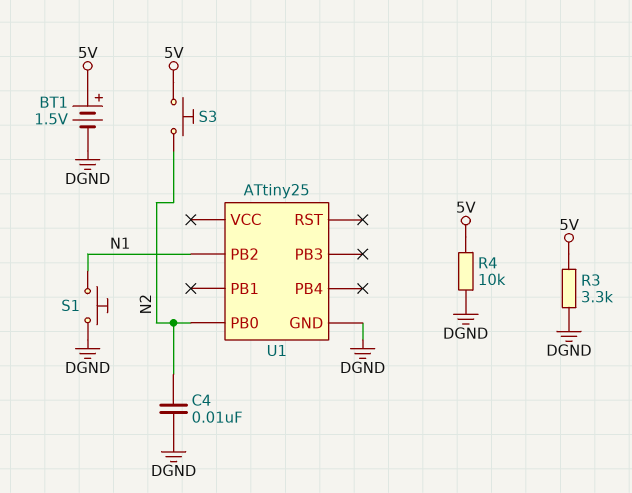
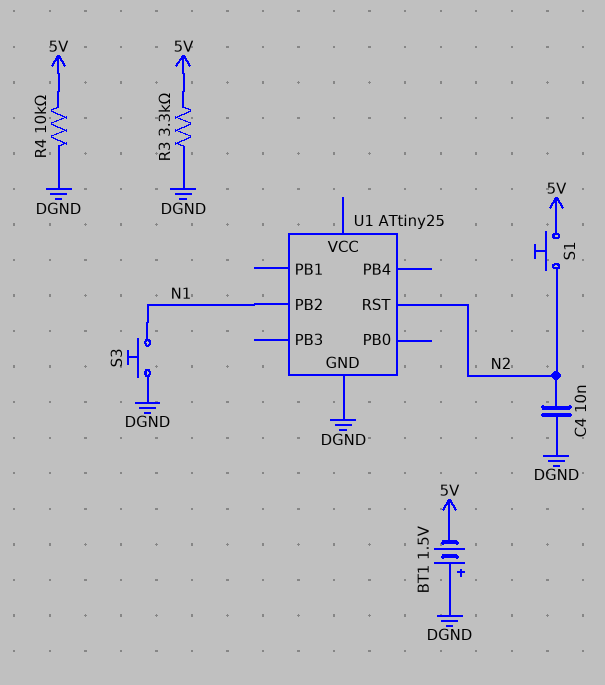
BT1: 1.5V (plus 5V, minus DGND) -> 1.5V (plus DGND, minus 5V)
S1: button (DGND, N1) -> button (5V, N2)
S3: button (5V, N2) -> button (DGND, N1)
U1 pin PB0: N2 -> none
U1 pin RST: none -> N2

